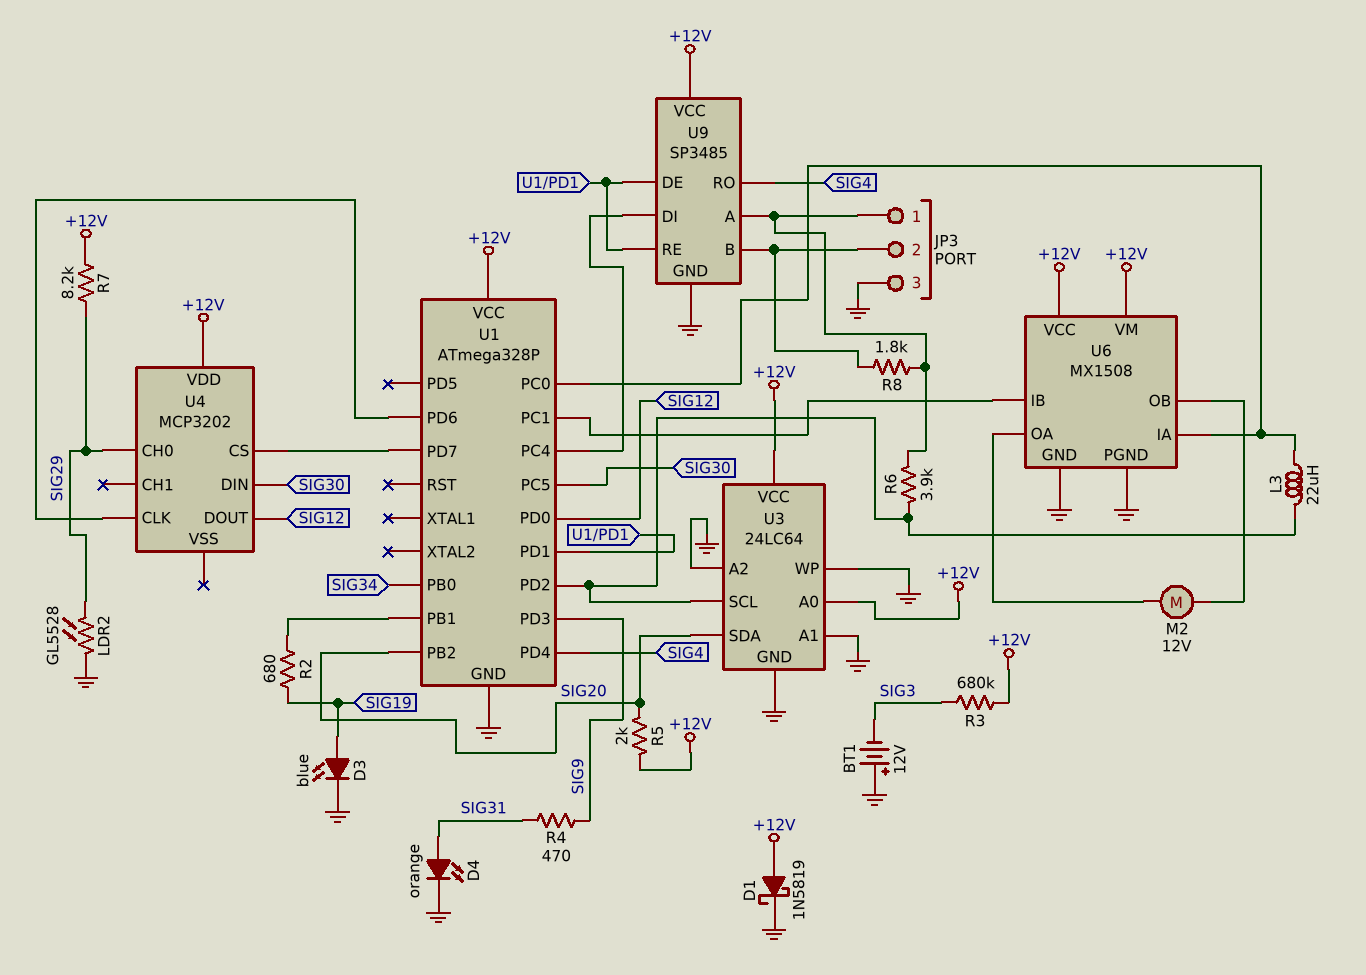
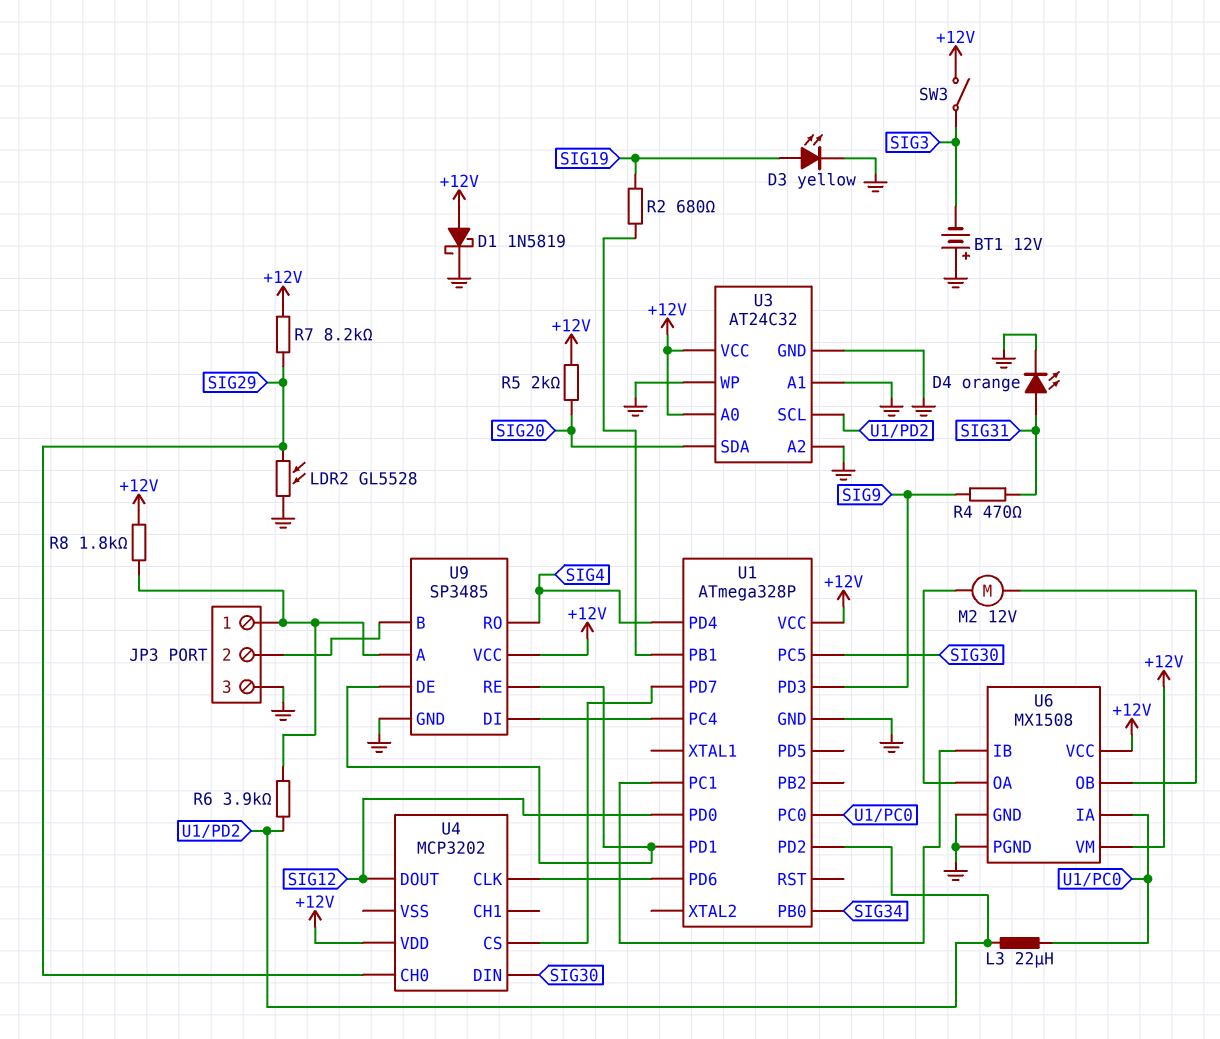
D3: LED blue (A SIG19, K GND) -> LED yellow (A SIG19, K GND)
R3: 680k (+12V, SIG3) -> none
R8: 1.8k (JP3/1, JP3/2) -> 1.8k (+12V, JP3/1)
SW3: none -> switch (+12V, SIG3)
U1 pin PB2: SIG20 -> none
U3: 24LC64 -> AT24C32

